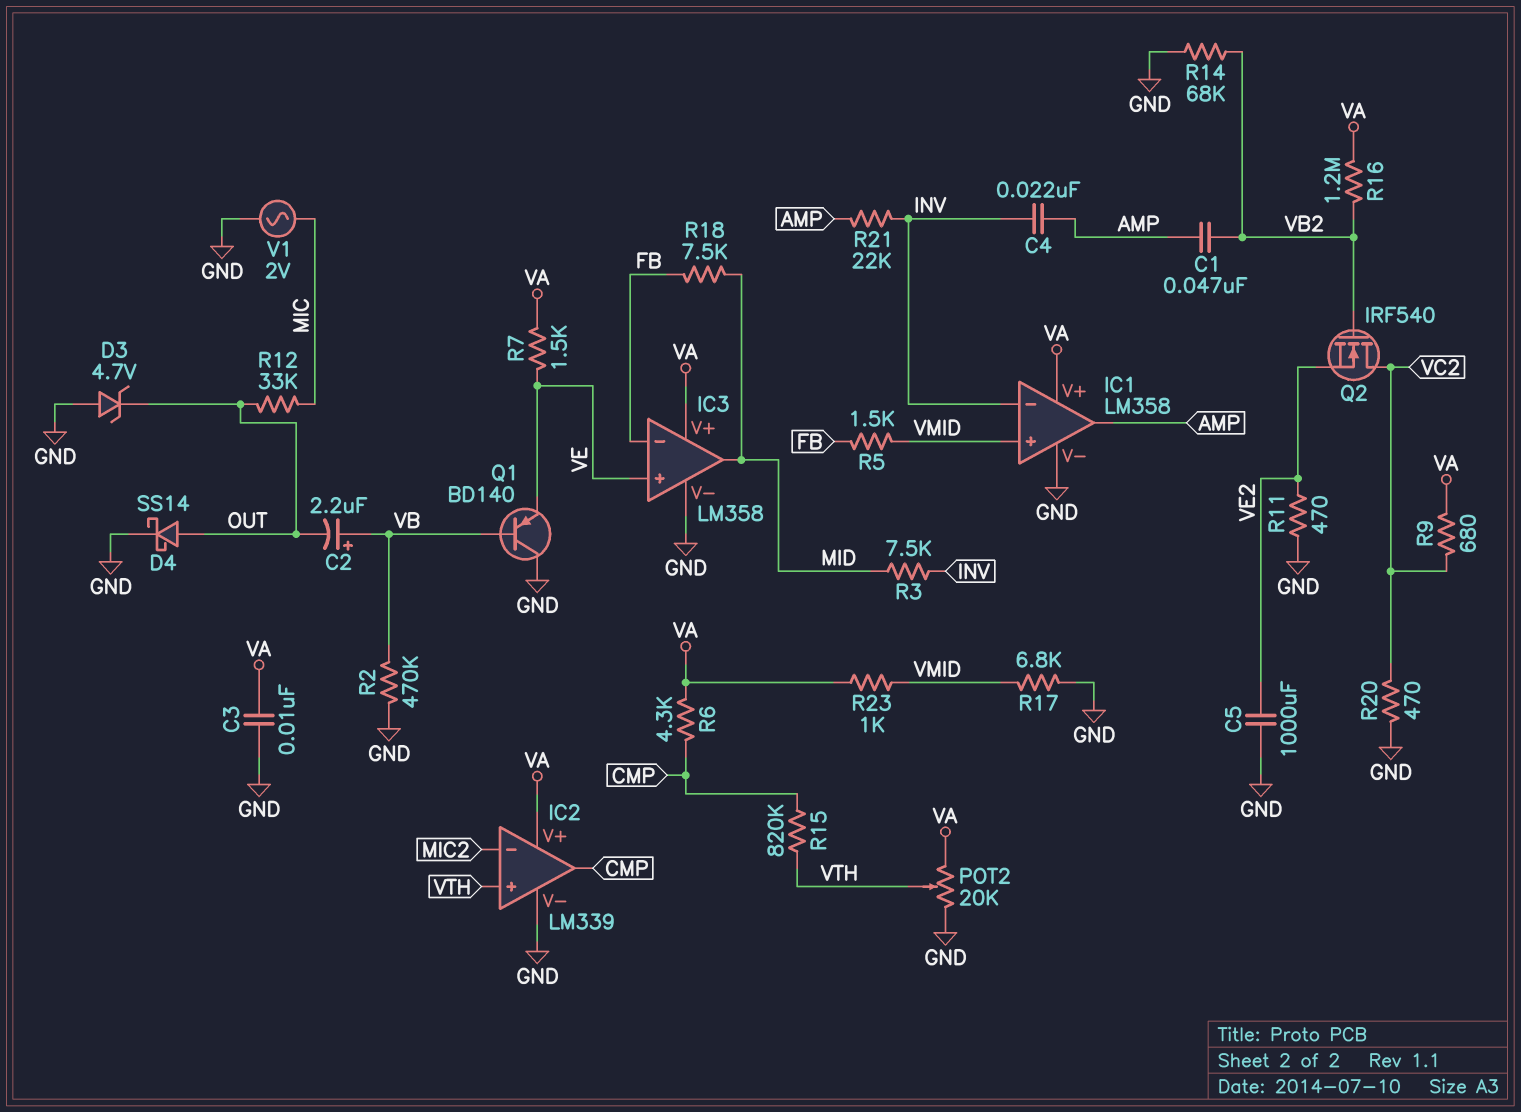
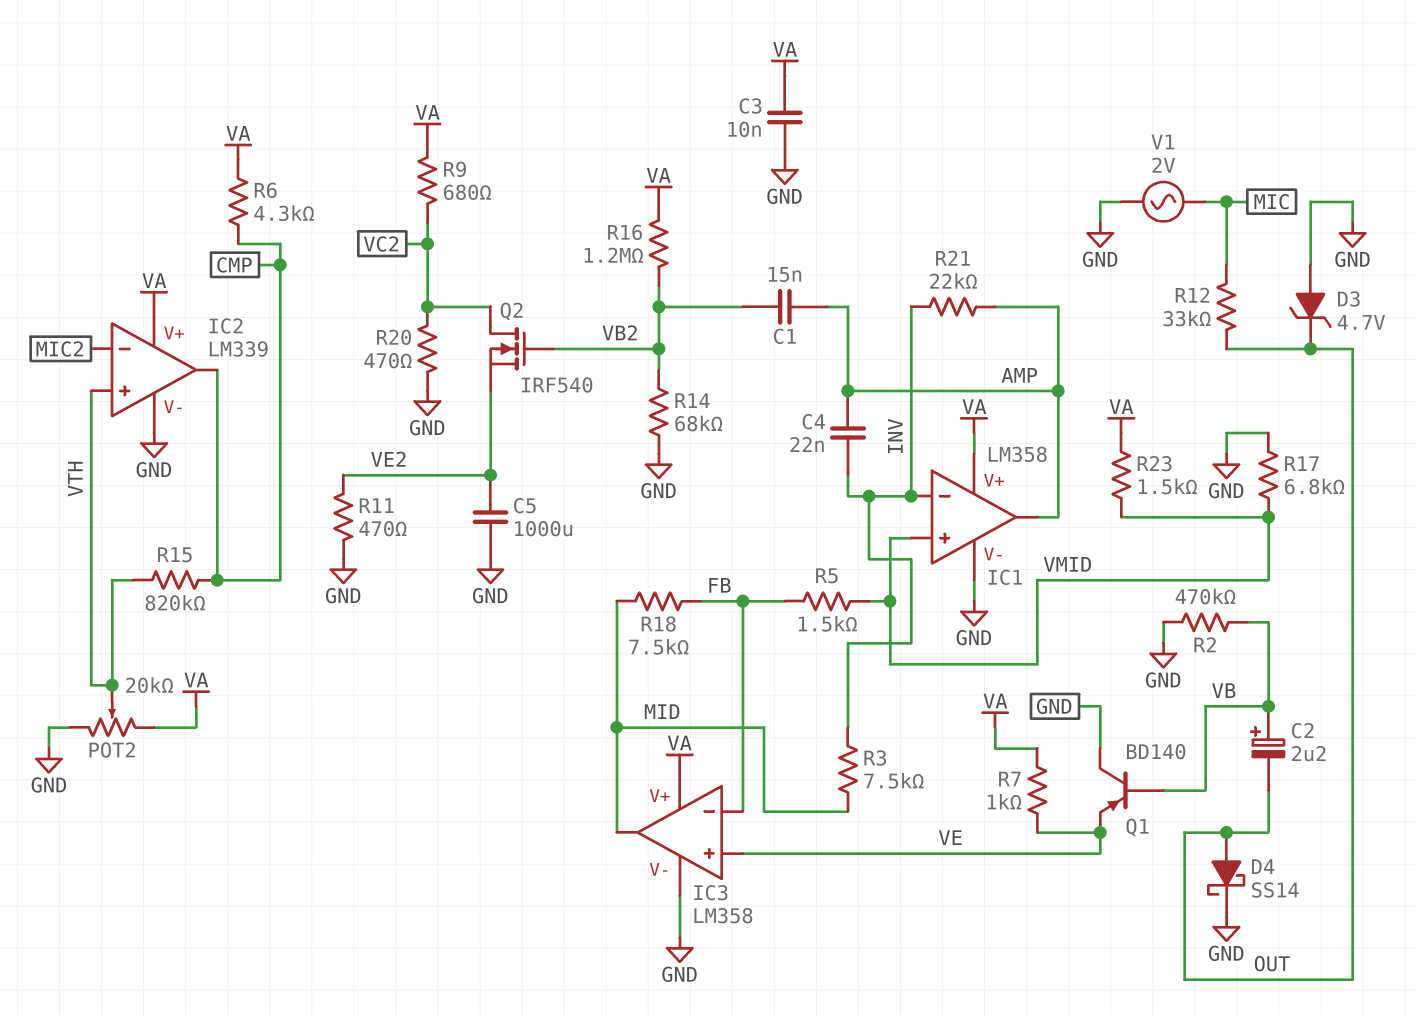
C1: 47nF (AMP, VB2) -> 15nF (AMP, VB2)
R7: 1.5k (VA, VE) -> 1k (VA, VE)
R23: 1k (VA, VMID) -> 1.5k (VA, VMID)

